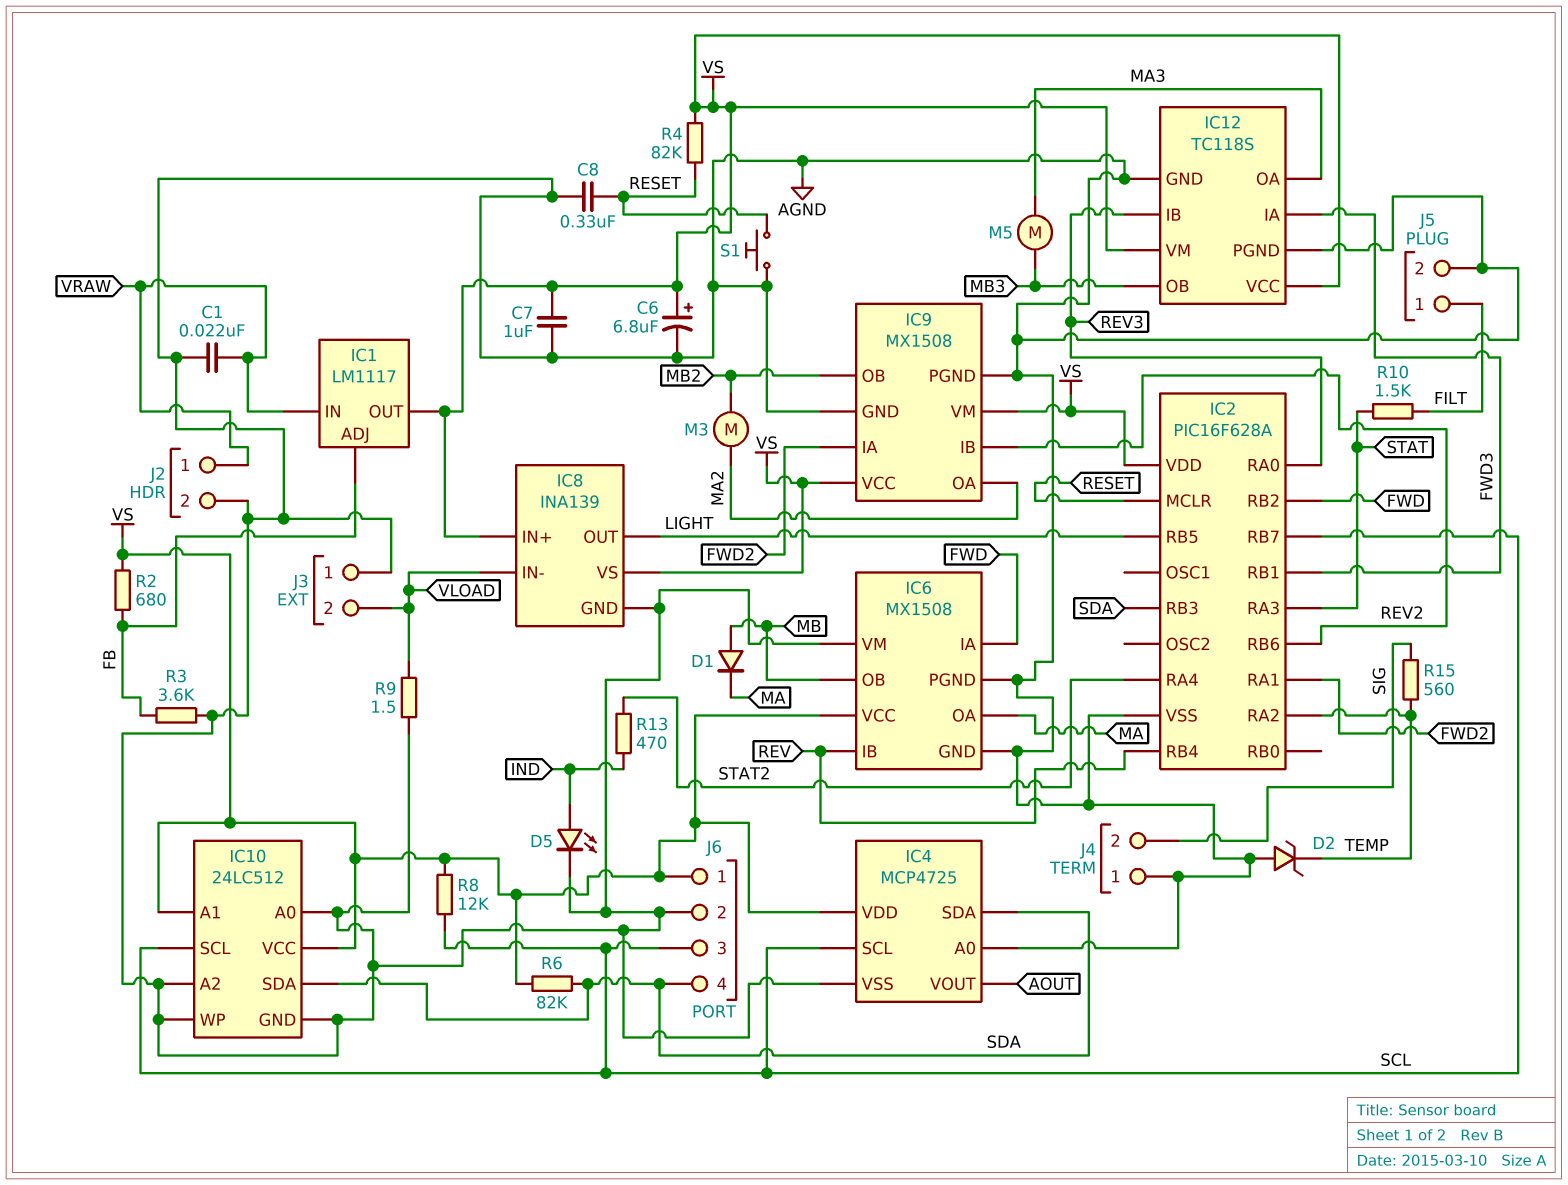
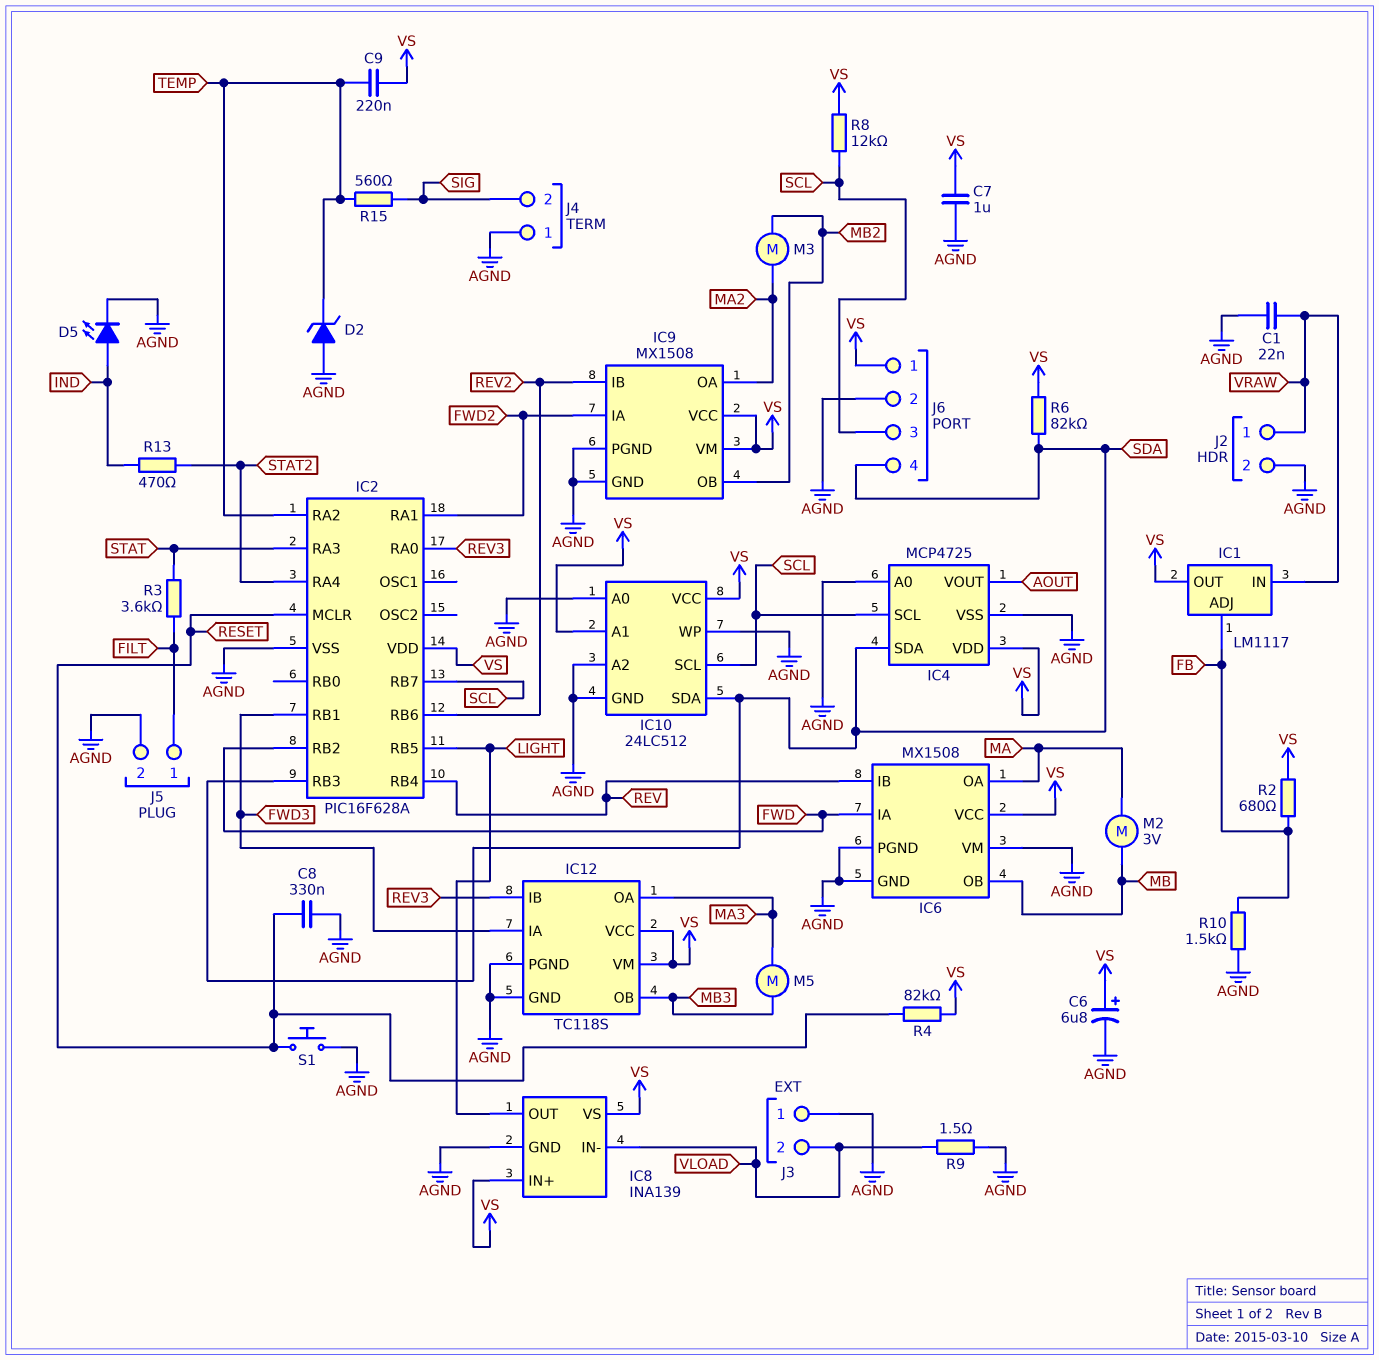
C9: none -> 220nF (TEMP, VS)
D1: diode (A MB, K MA) -> none
M2: none -> motor 3V (MA, MB)
R3: 3.6k (AGND, FB) -> 3.6k (FILT, STAT)
R10: 1.5k (FILT, STAT) -> 1.5k (AGND, FB)

